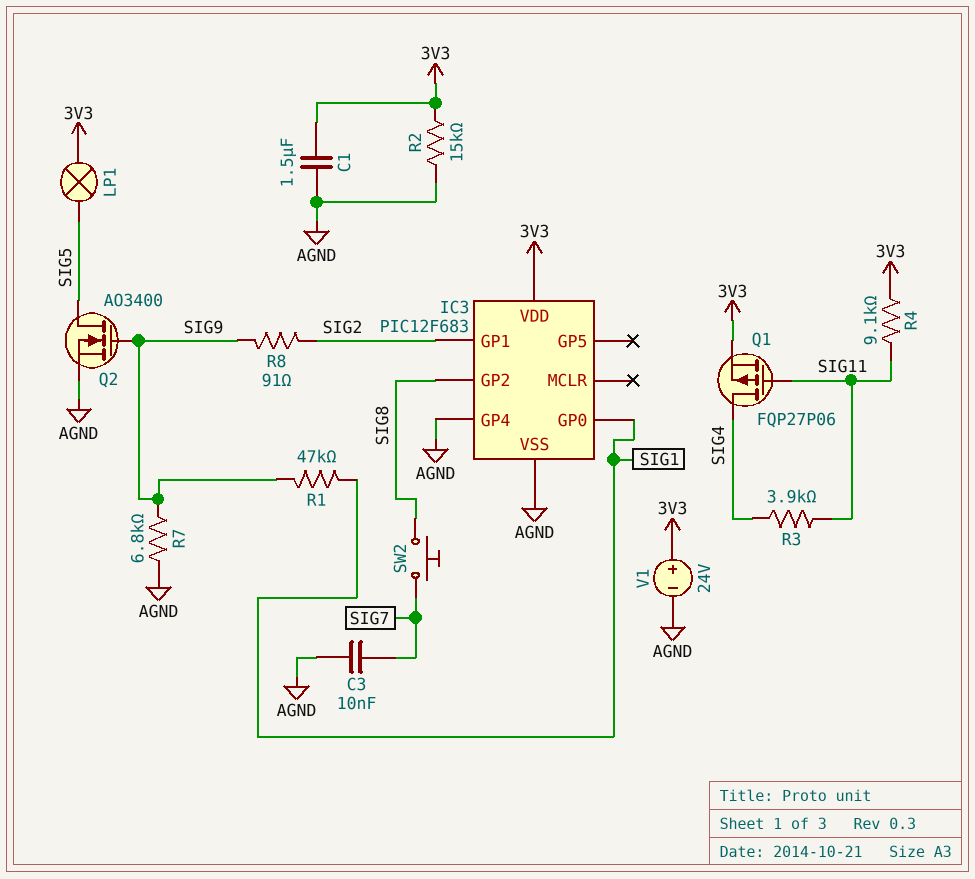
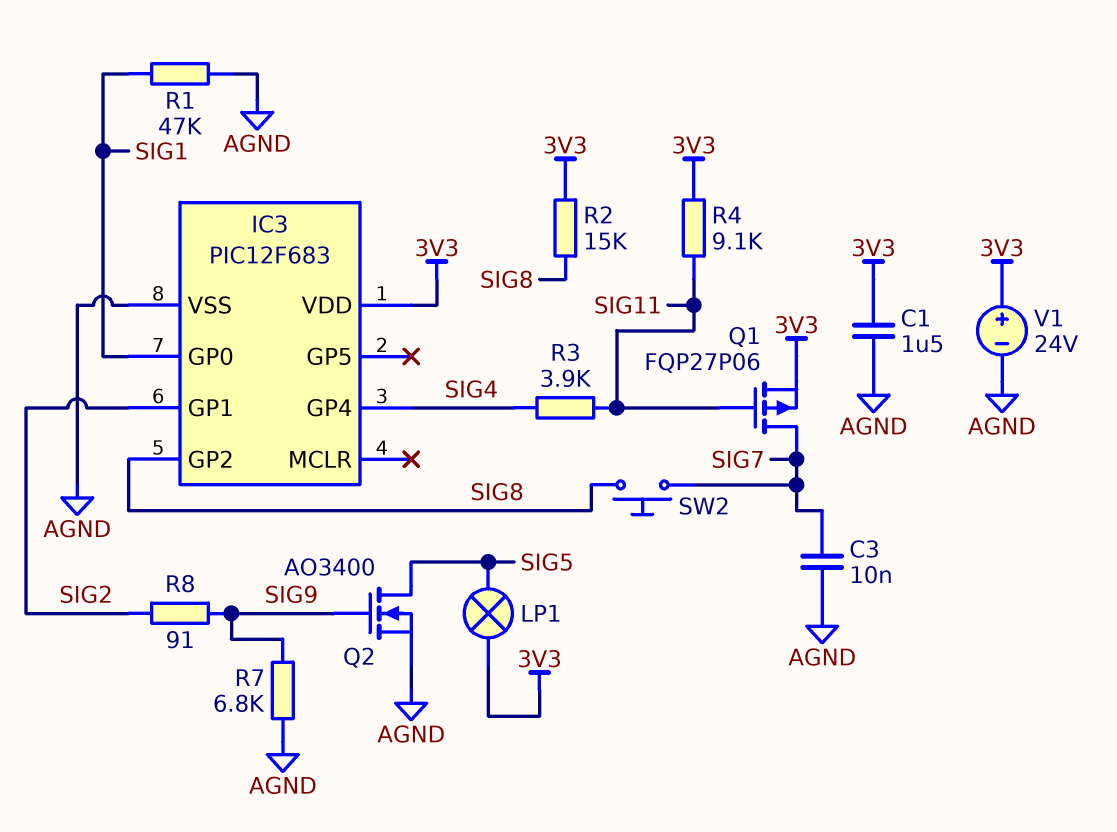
IC3 pin GP4: AGND -> SIG4
Q1: PMOS FQP27P06 (G SIG11, D SIG4, S 3V3) -> PMOS FQP27P06 (G SIG11, D SIG7, S 3V3)
R1: 47k (SIG1, SIG9) -> 47k (AGND, SIG1)
R2: 15k (3V3, AGND) -> 15k (3V3, SIG8)

